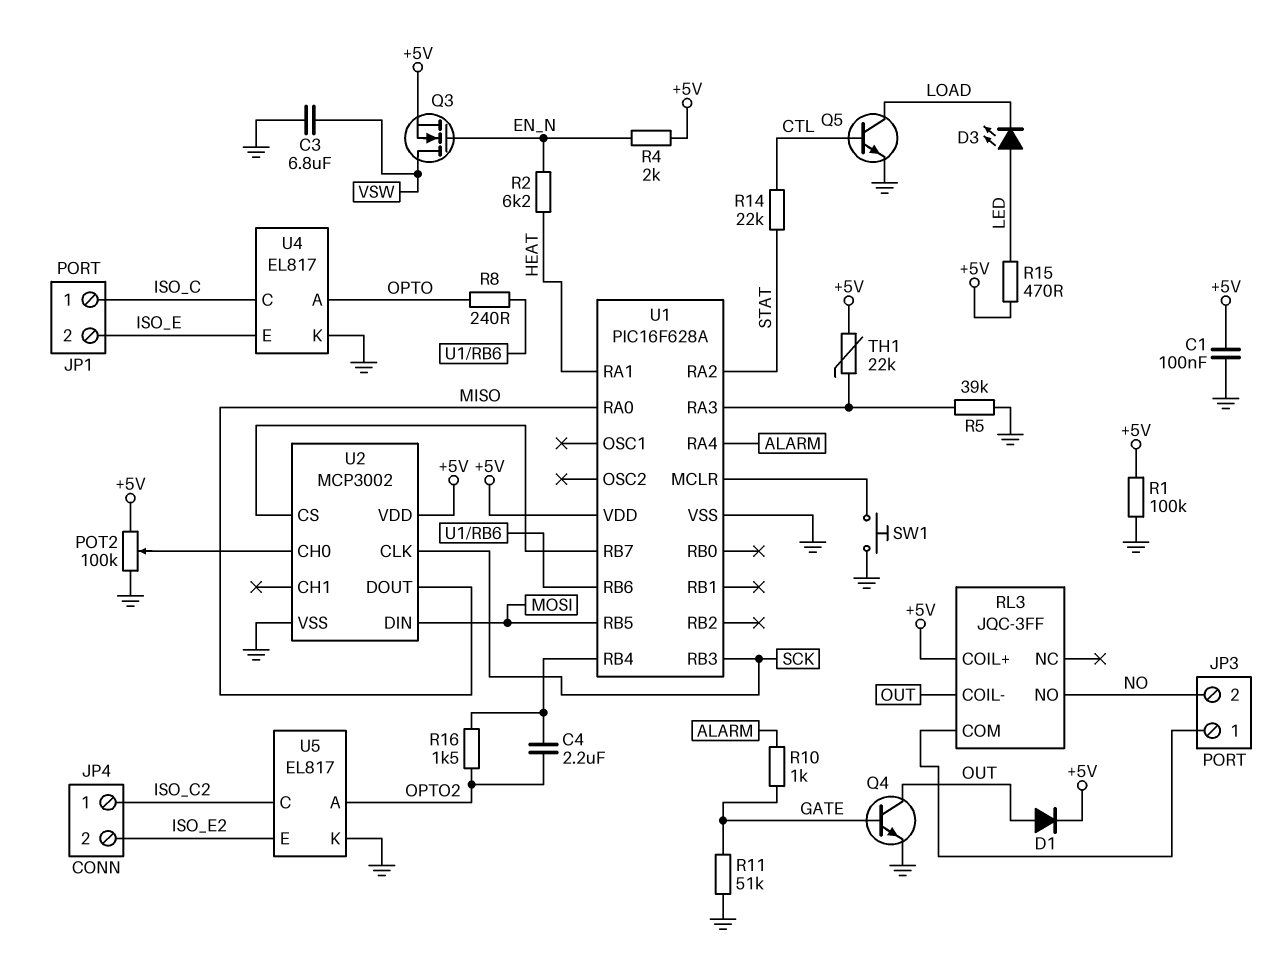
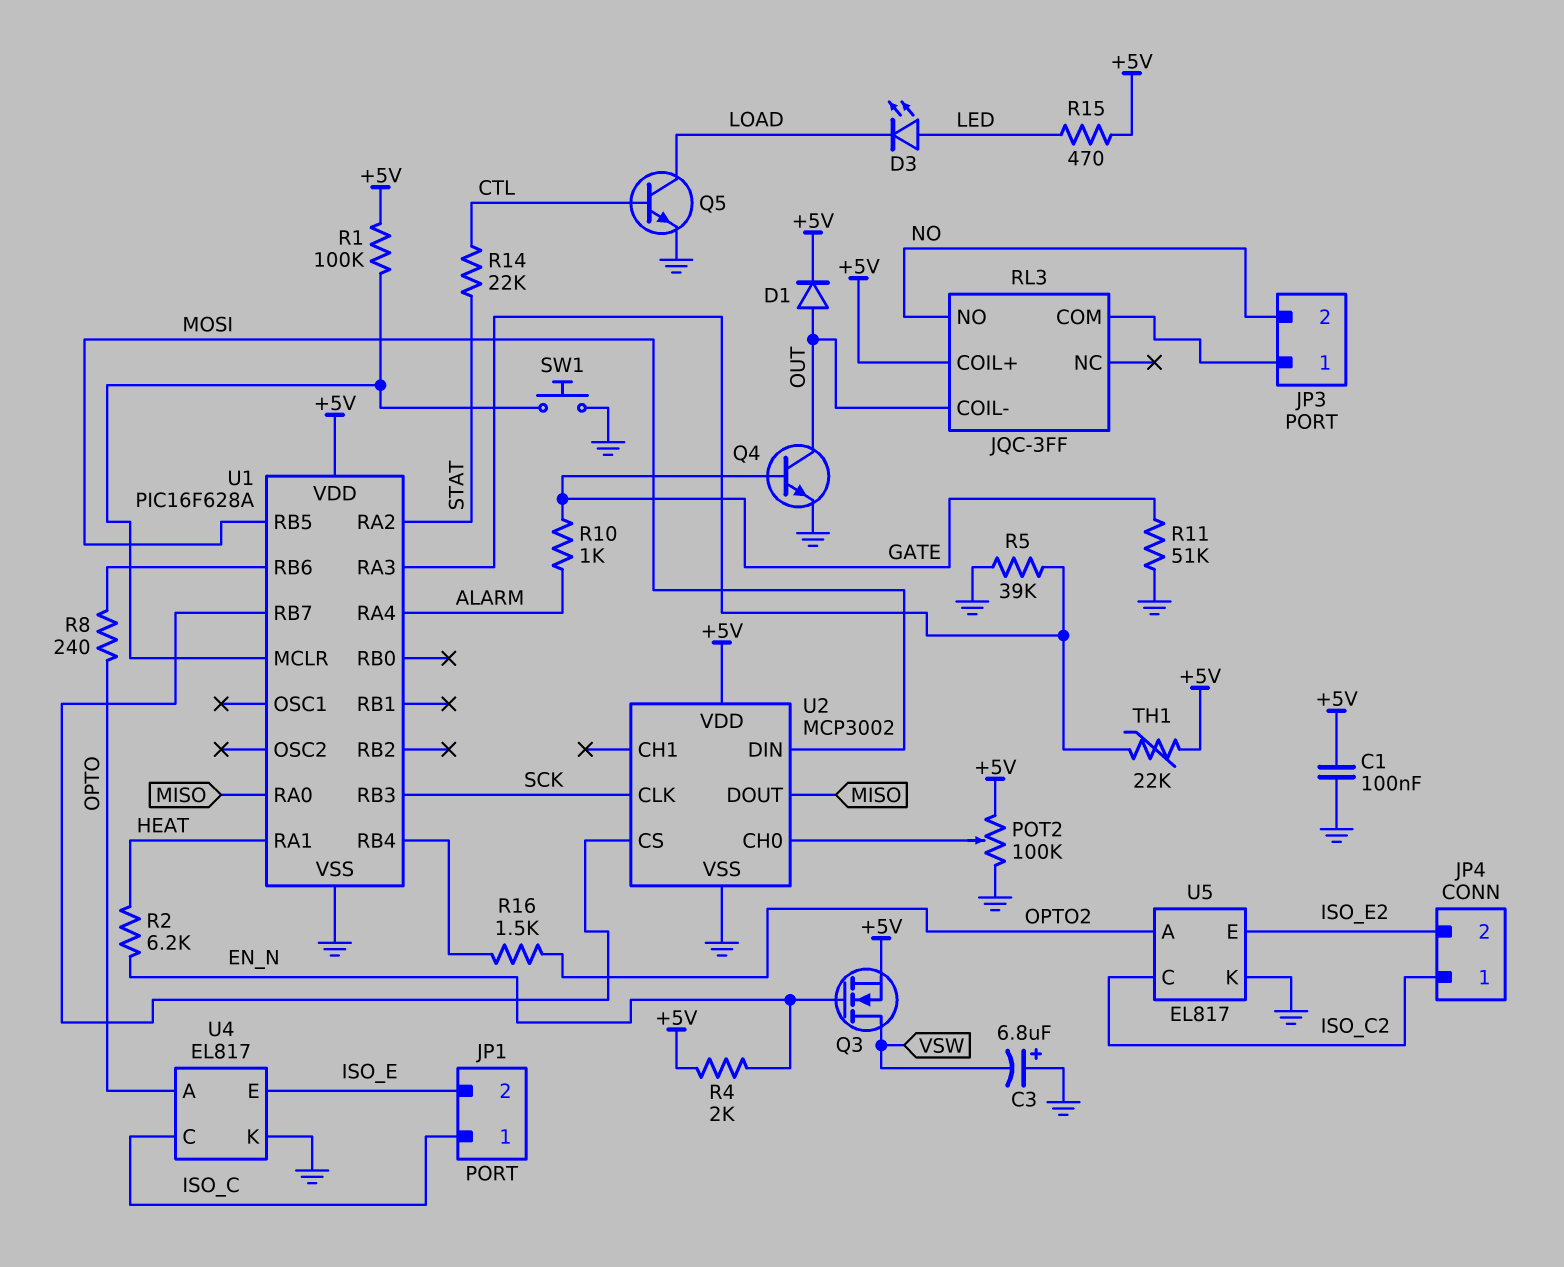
C3: 6.8uF (GND, VSW) -> 6.8uF (plus GND, minus VSW)
C4: 2.2uF (OPTO2, U1/RB4) -> none
R1: 100k (+5V, GND) -> 100k (+5V, U1/MCLR)

